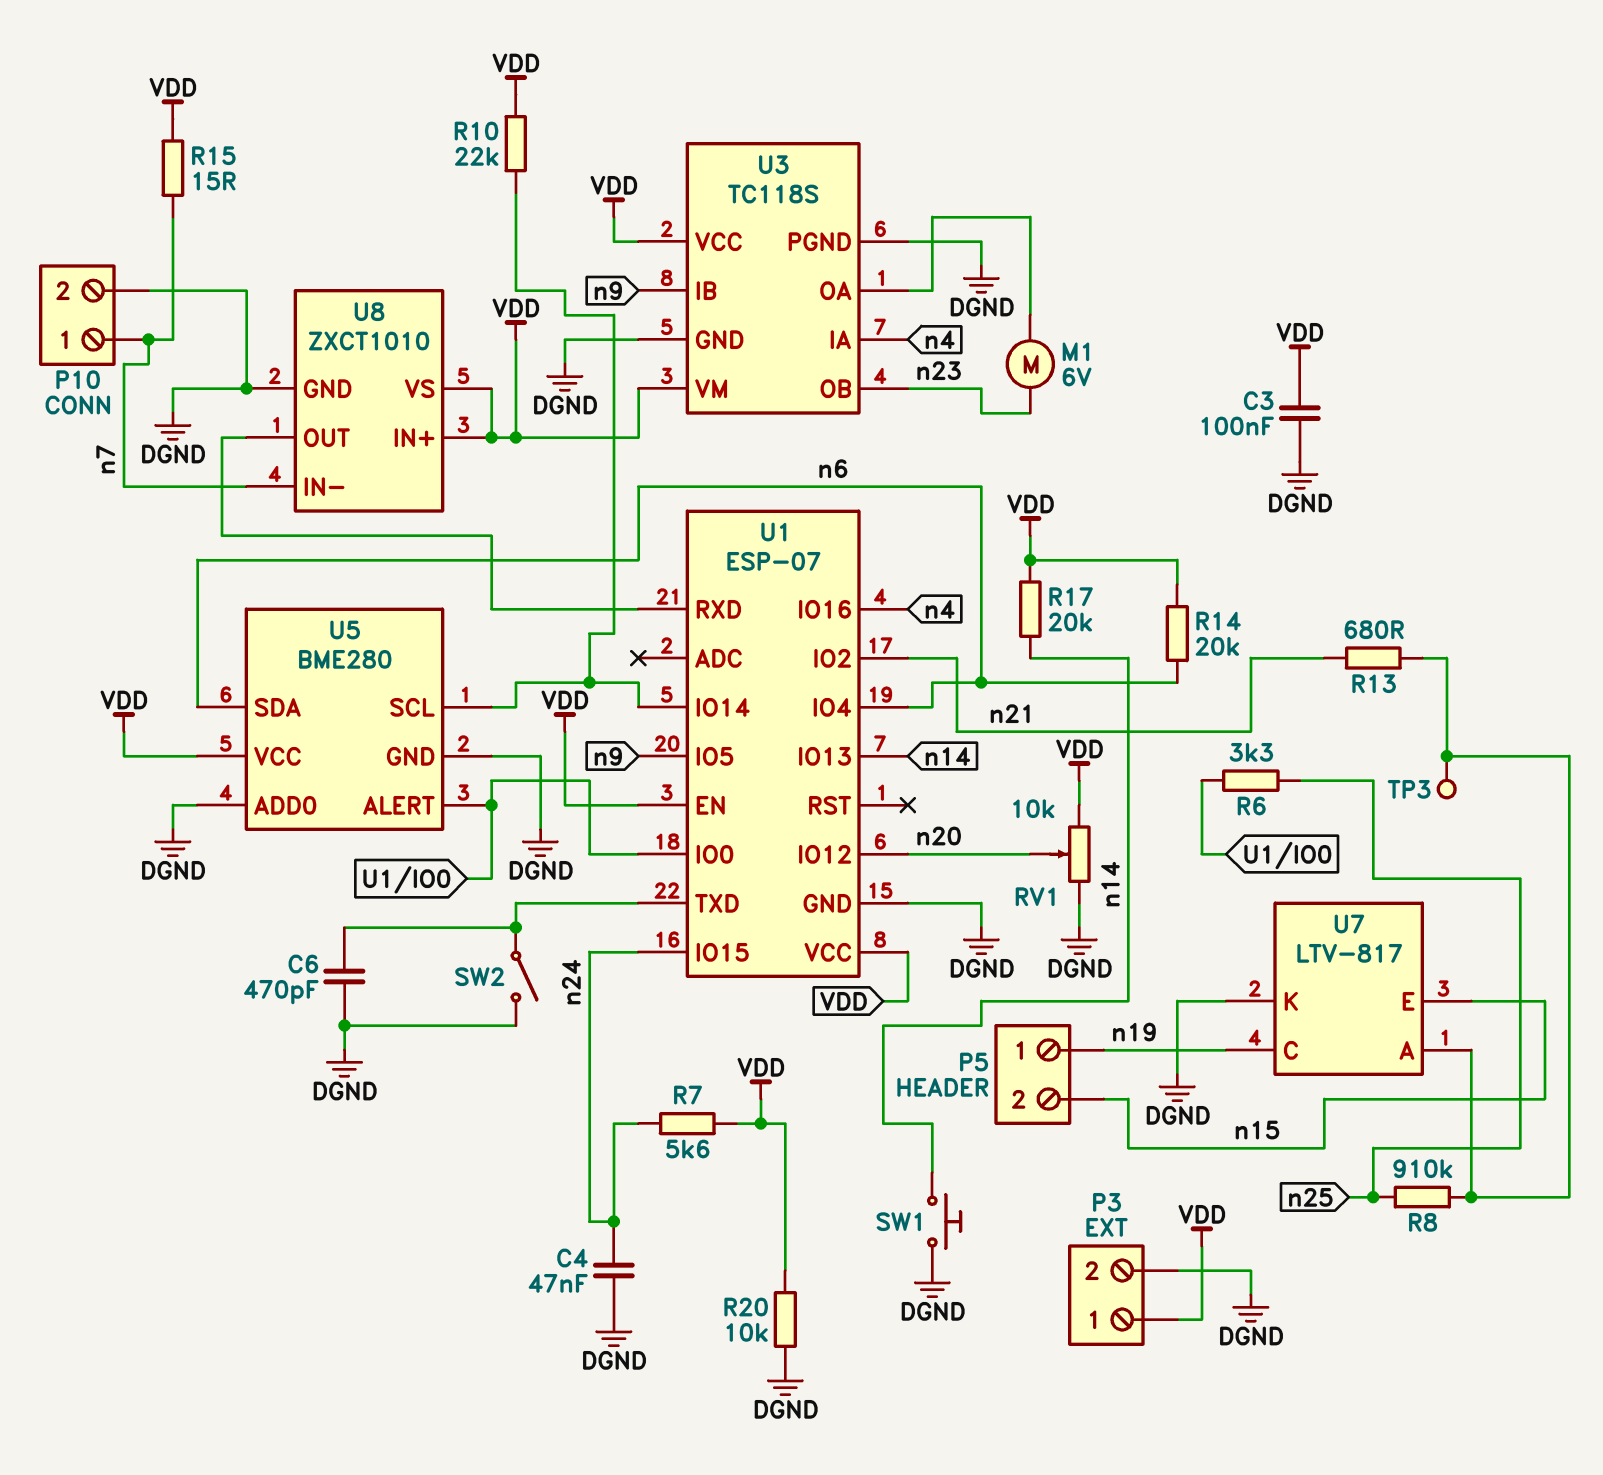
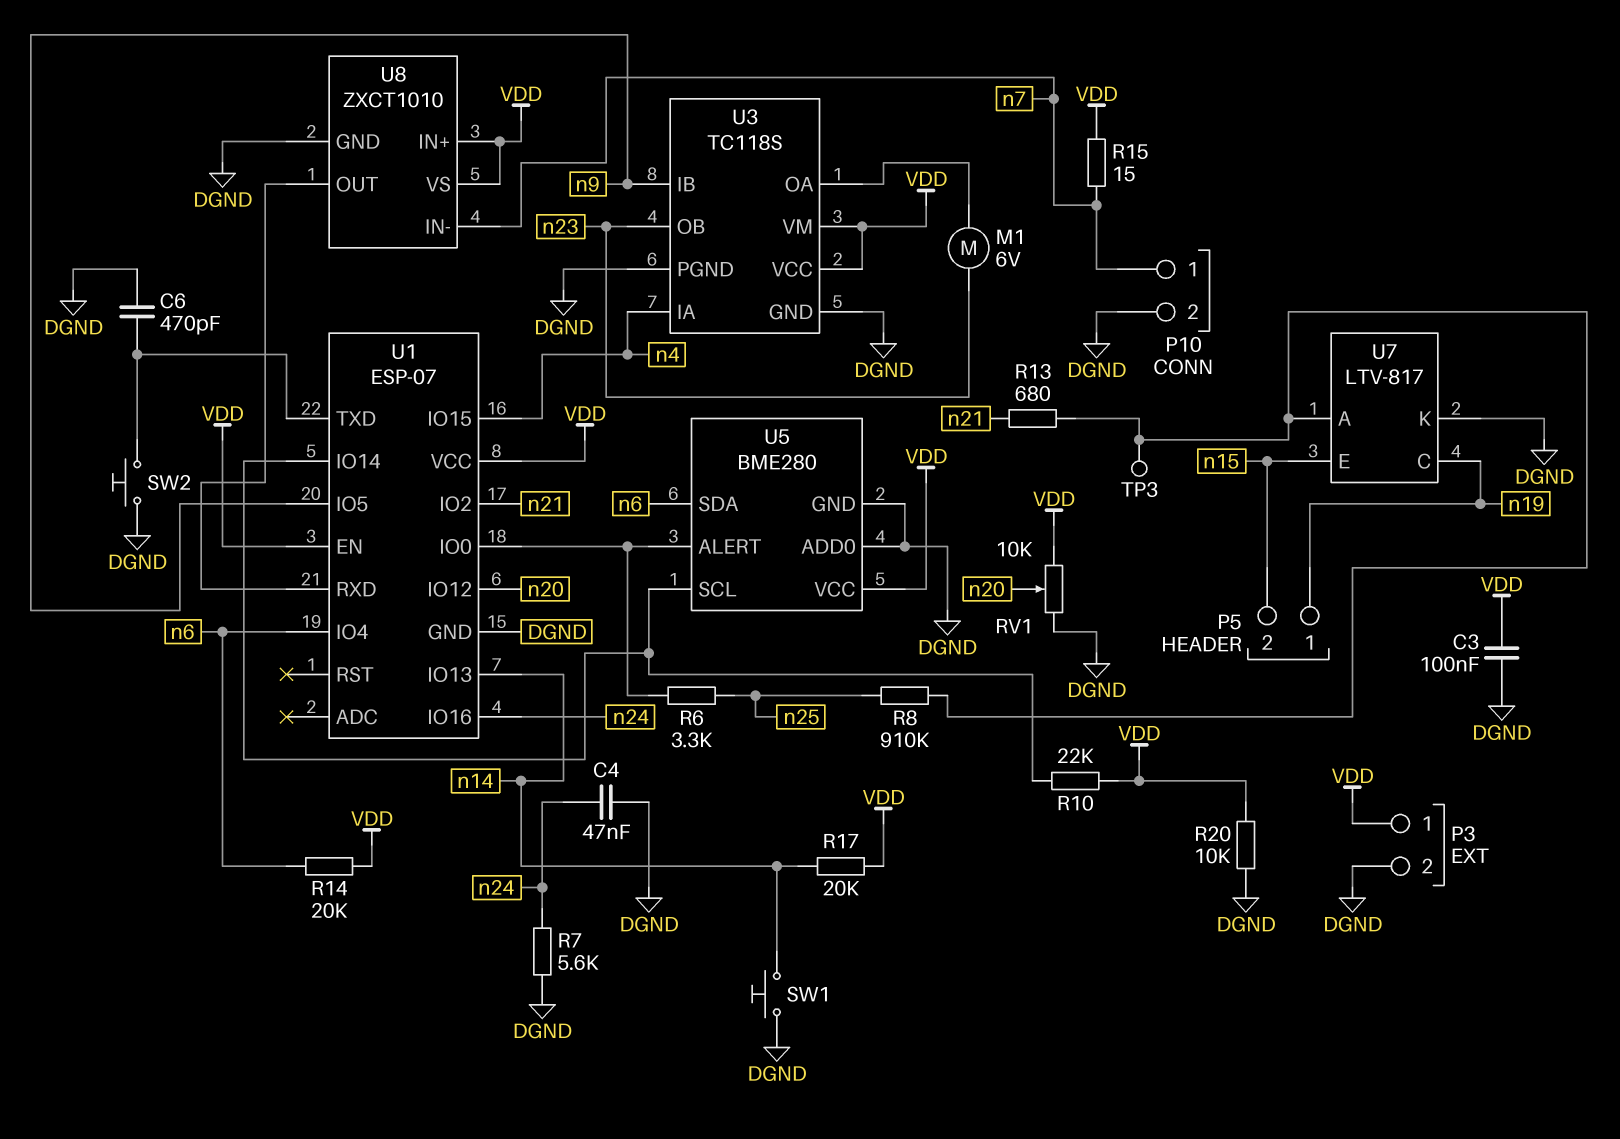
R7: 5.6k (VDD, n24) -> 5.6k (DGND, n24)
SW2: switch (DGND, U1/TXD) -> button (DGND, U1/TXD)
U1 pin IO15: n24 -> n4
U1 pin IO16: n4 -> n24

